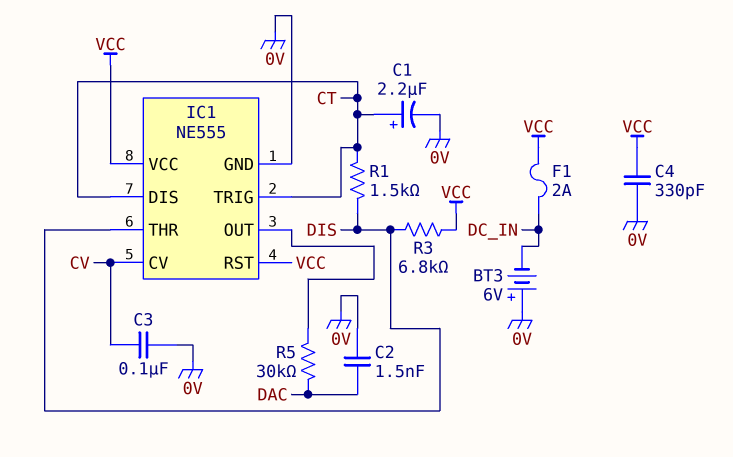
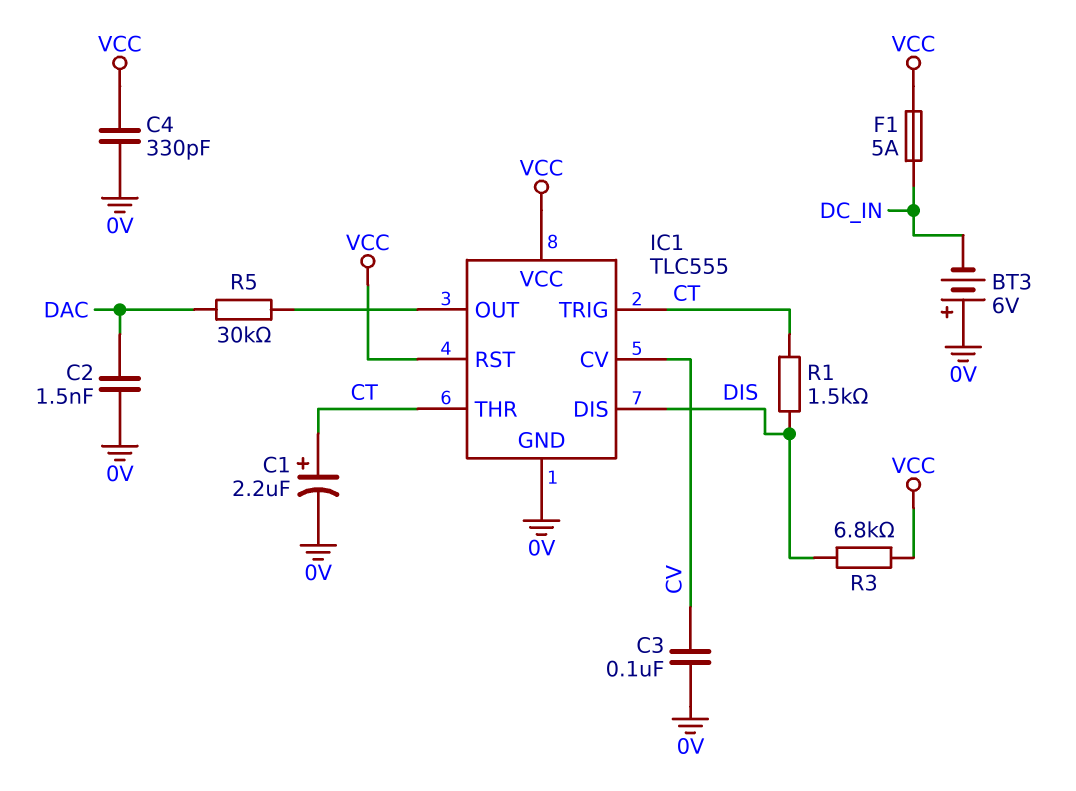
F1: 2A (DC_IN, VCC) -> 5A (DC_IN, VCC)
IC1: NE555 -> TLC555
IC1 pin DIS: CT -> DIS
IC1 pin THR: DIS -> CT

